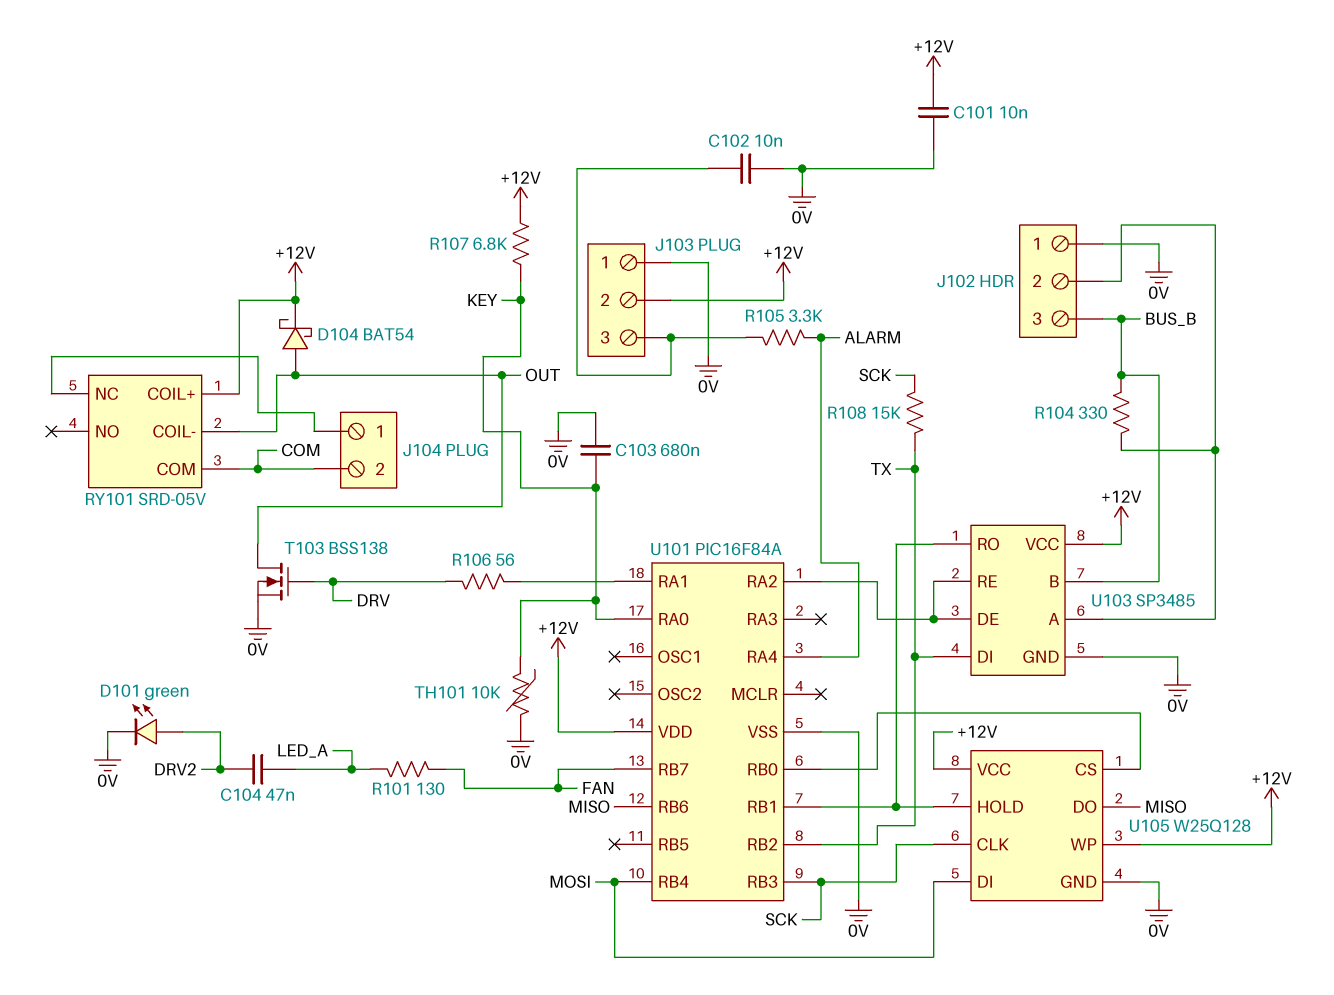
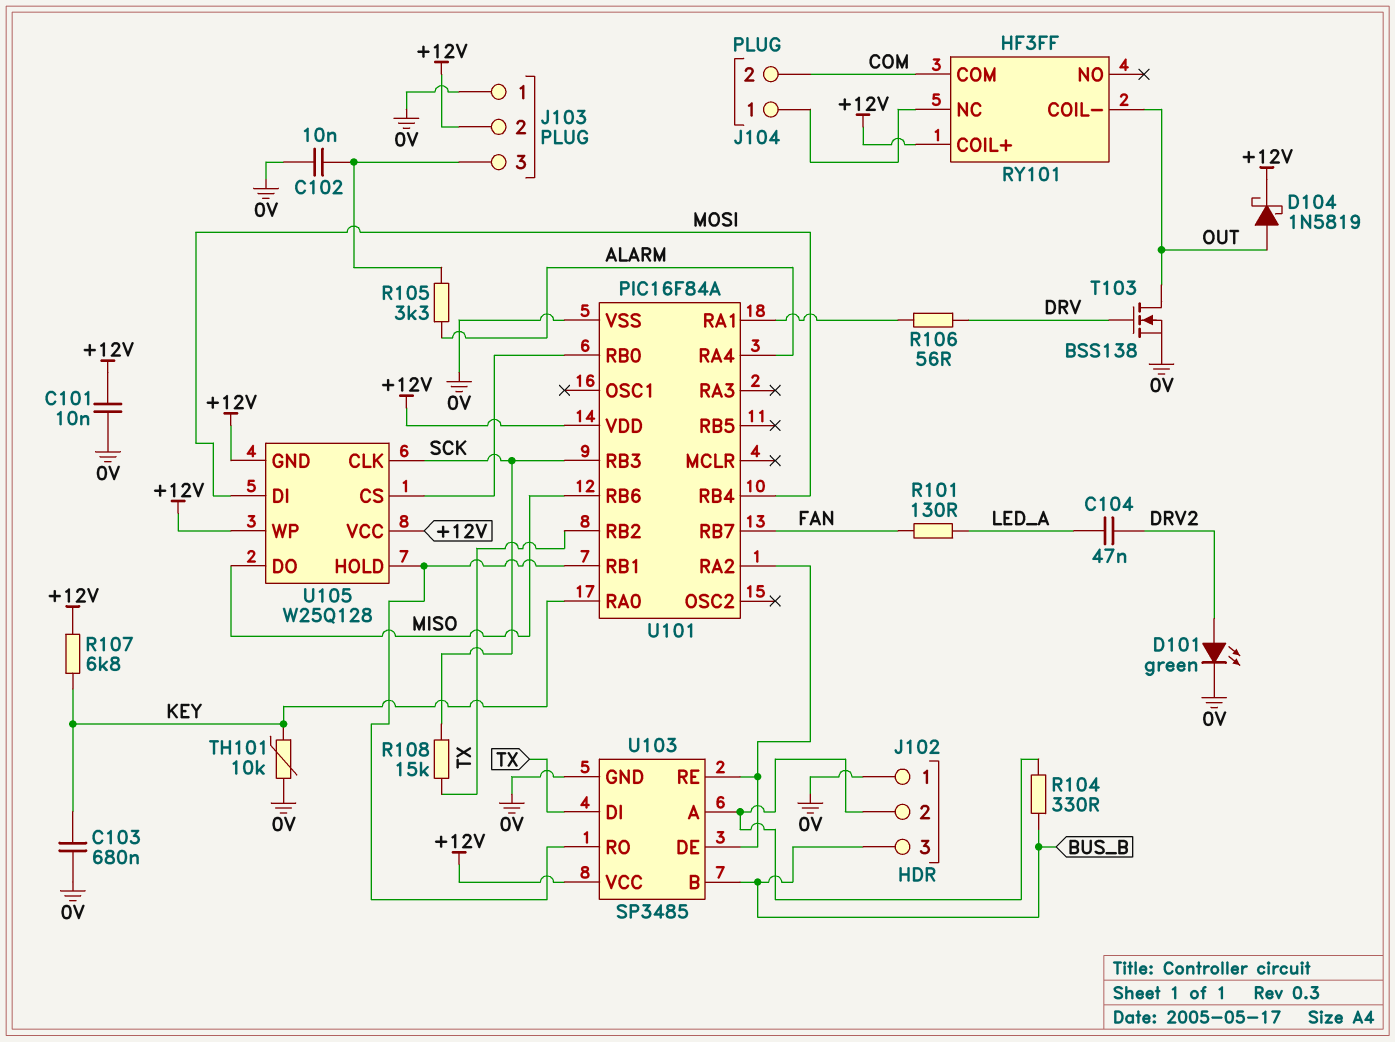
D104: schottky BAT54 (A OUT, K +12V) -> schottky 1N5819 (A OUT, K +12V)
RY101: SRD-05V -> HF3FF
U105 pin GND: 0V -> +12V

